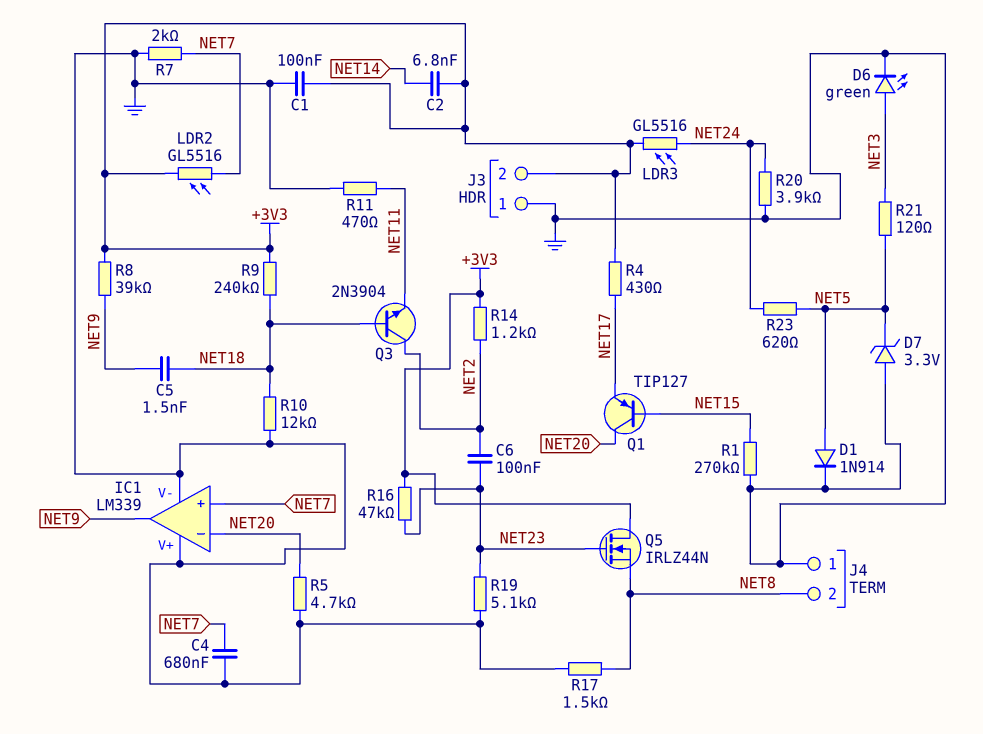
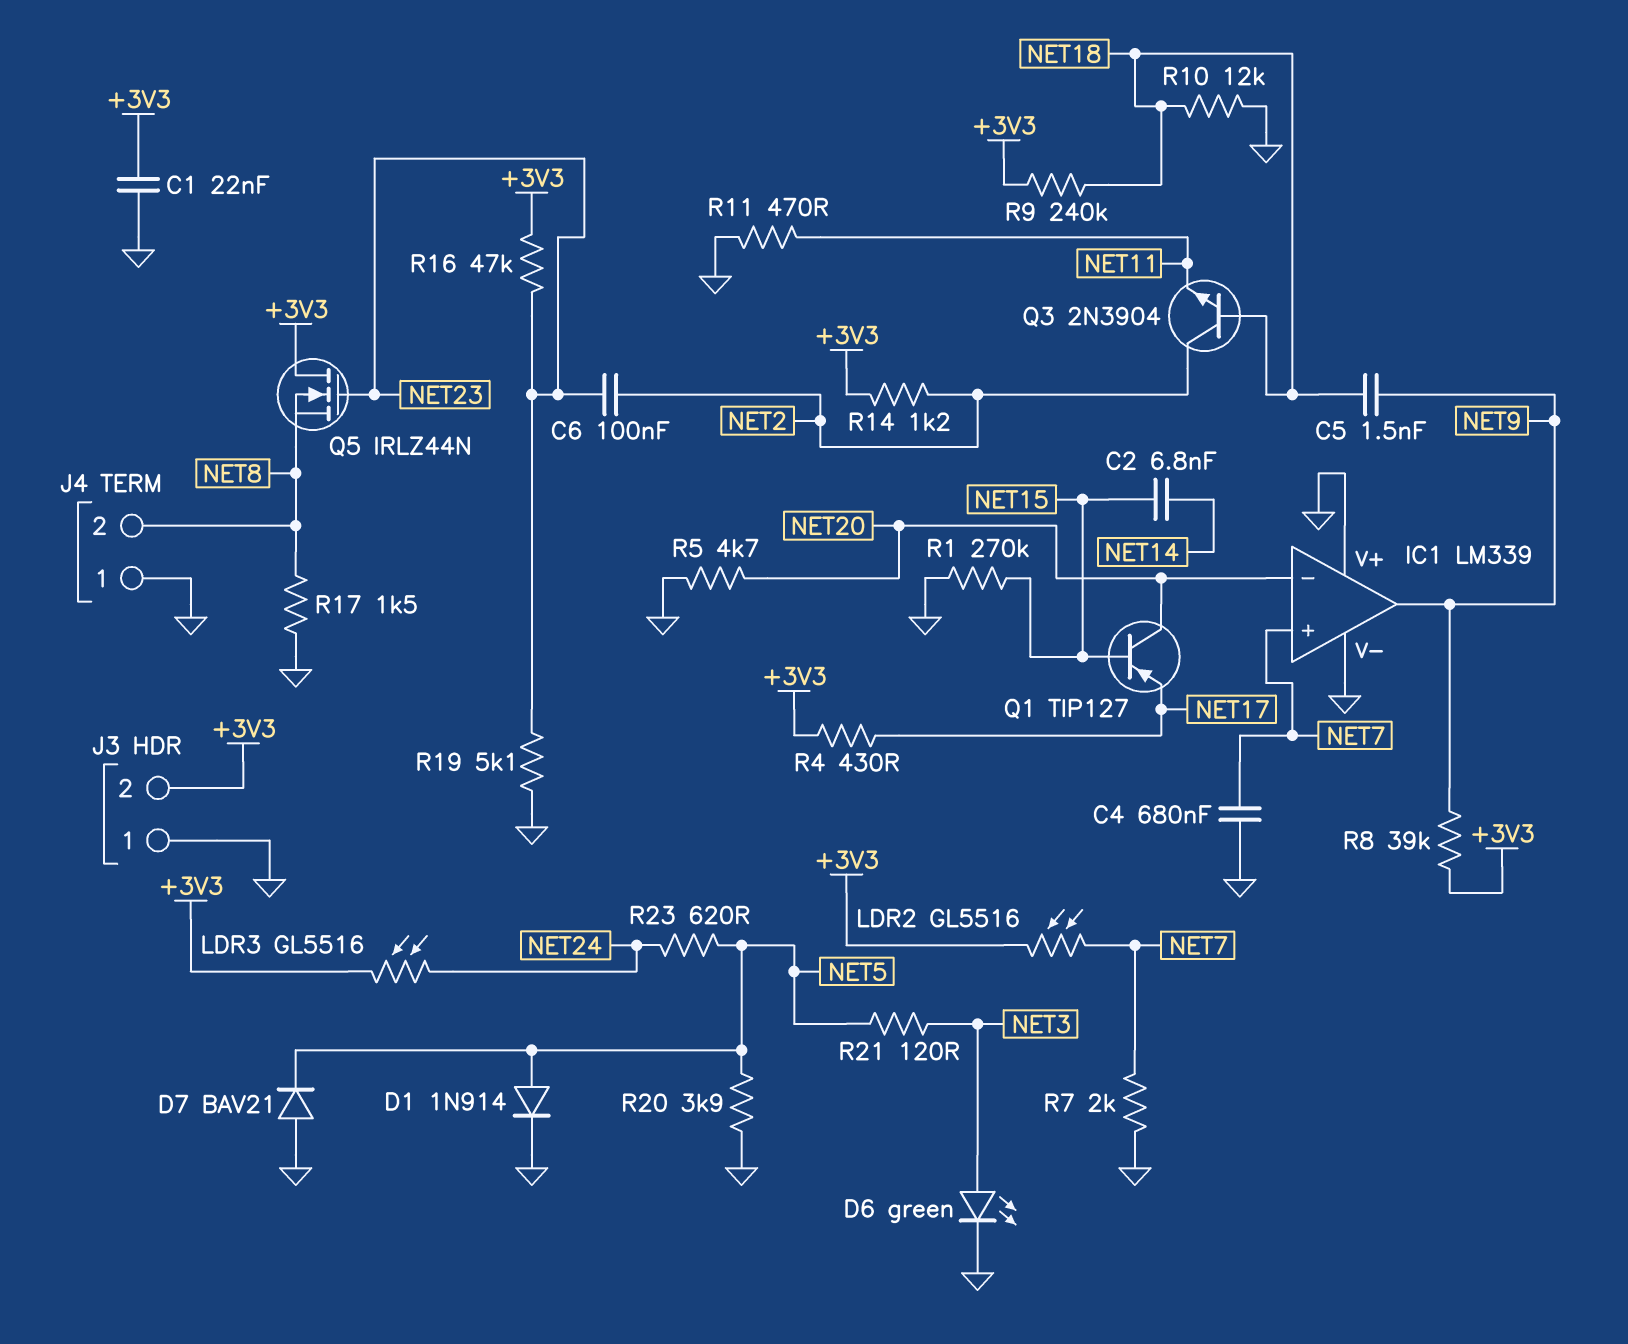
C1: 100nF (+3V3, GND) -> 22nF (+3V3, GND)
C2: 6.8nF (+3V3, NET14) -> 6.8nF (NET14, NET15)
D7: zener 3.3V (A GND, K NET5) -> diode BAV21 (A GND, K NET5)
R20: 3.9k (GND, NET24) -> 3.9k (GND, NET5)

